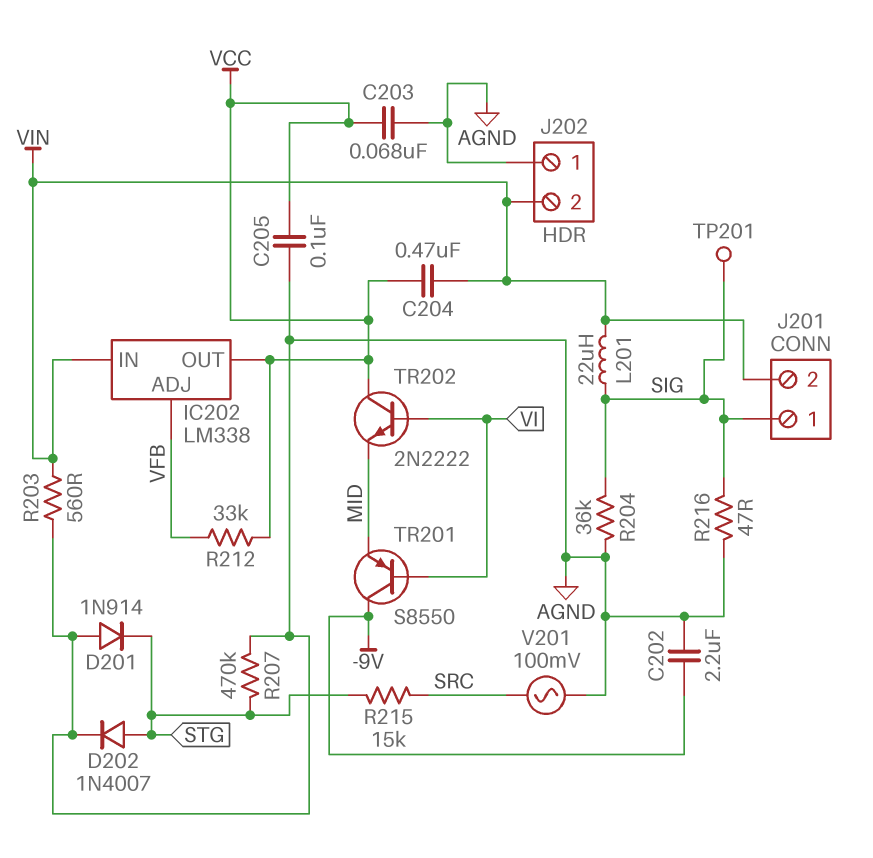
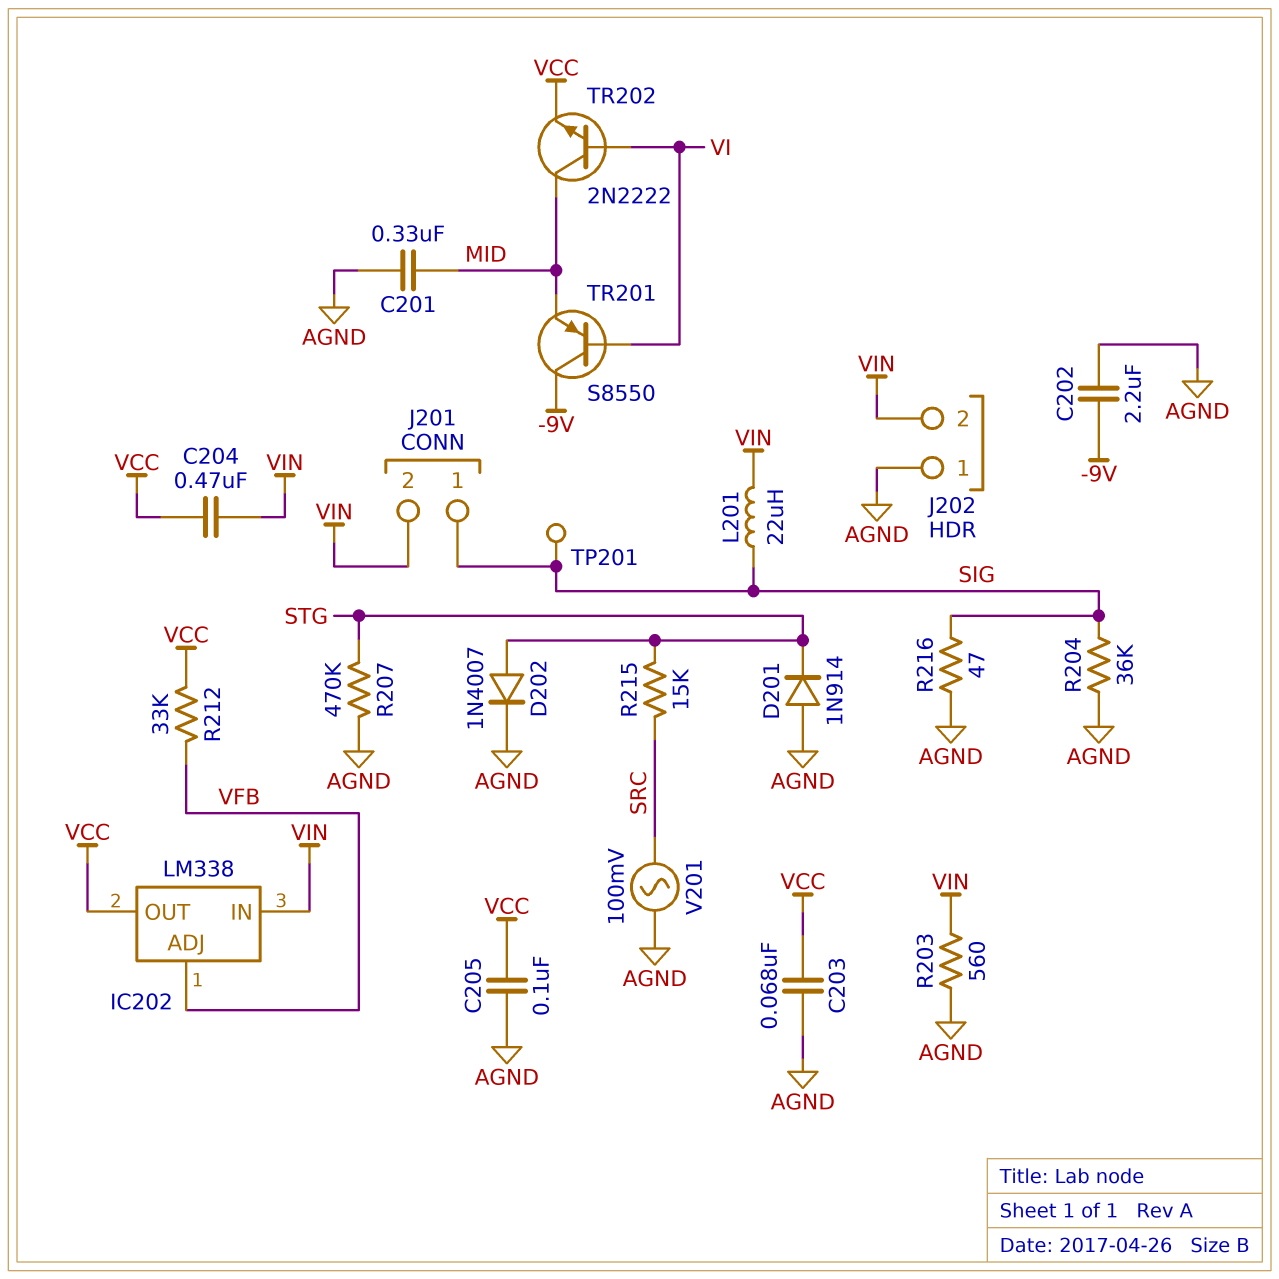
C201: none -> 330nF (AGND, MID)
TR202: NPN 2N2222 (B VI, C VCC, E MID) -> NPN 2N2222 (B VI, C MID, E VCC)

